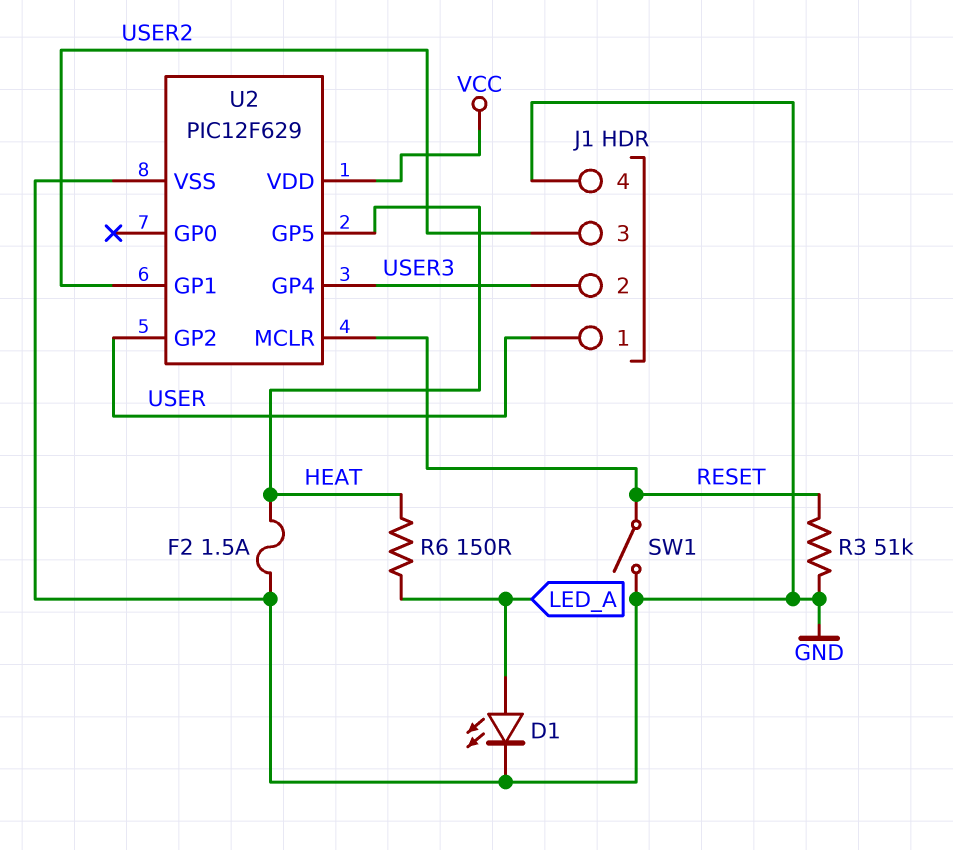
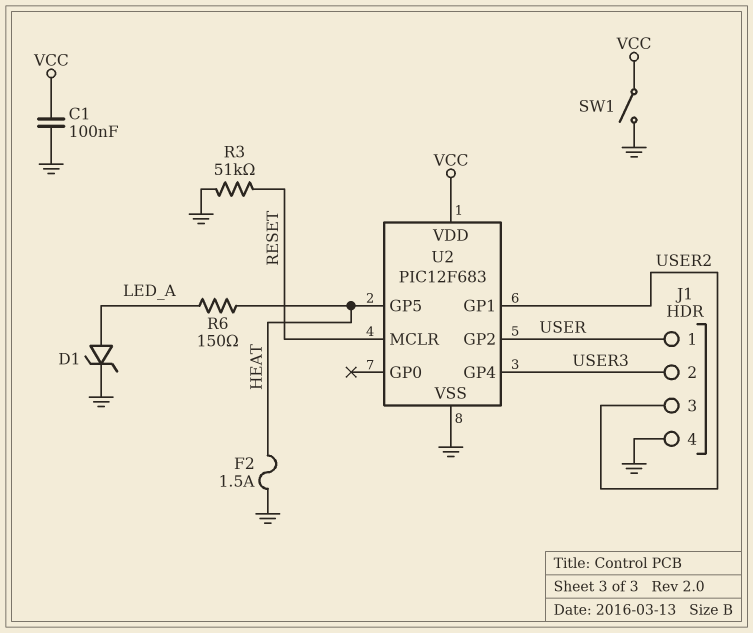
C1: none -> 100nF (GND, VCC)
D1: LED (A LED_A, K GND) -> zener (A LED_A, K GND)
SW1: switch (GND, RESET) -> switch (GND, VCC)
U2: PIC12F629 -> PIC12F683

